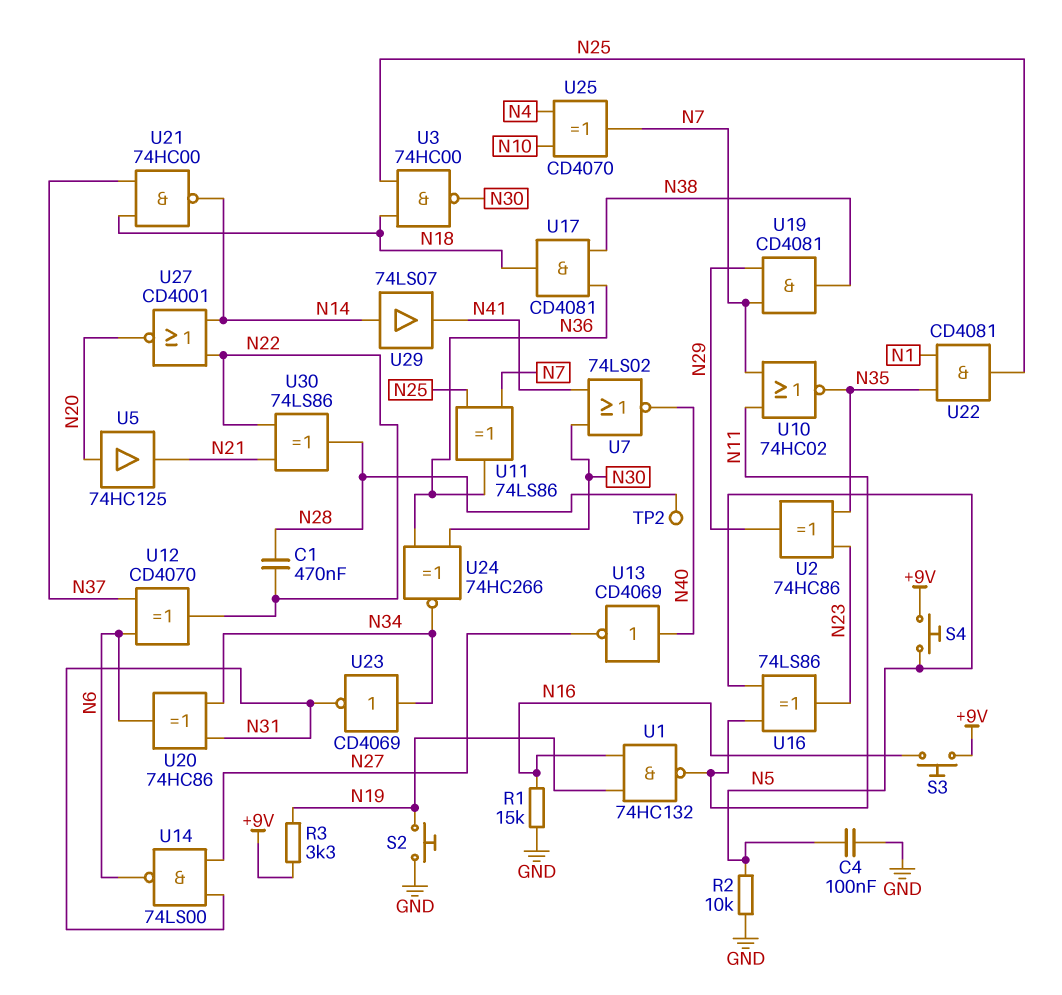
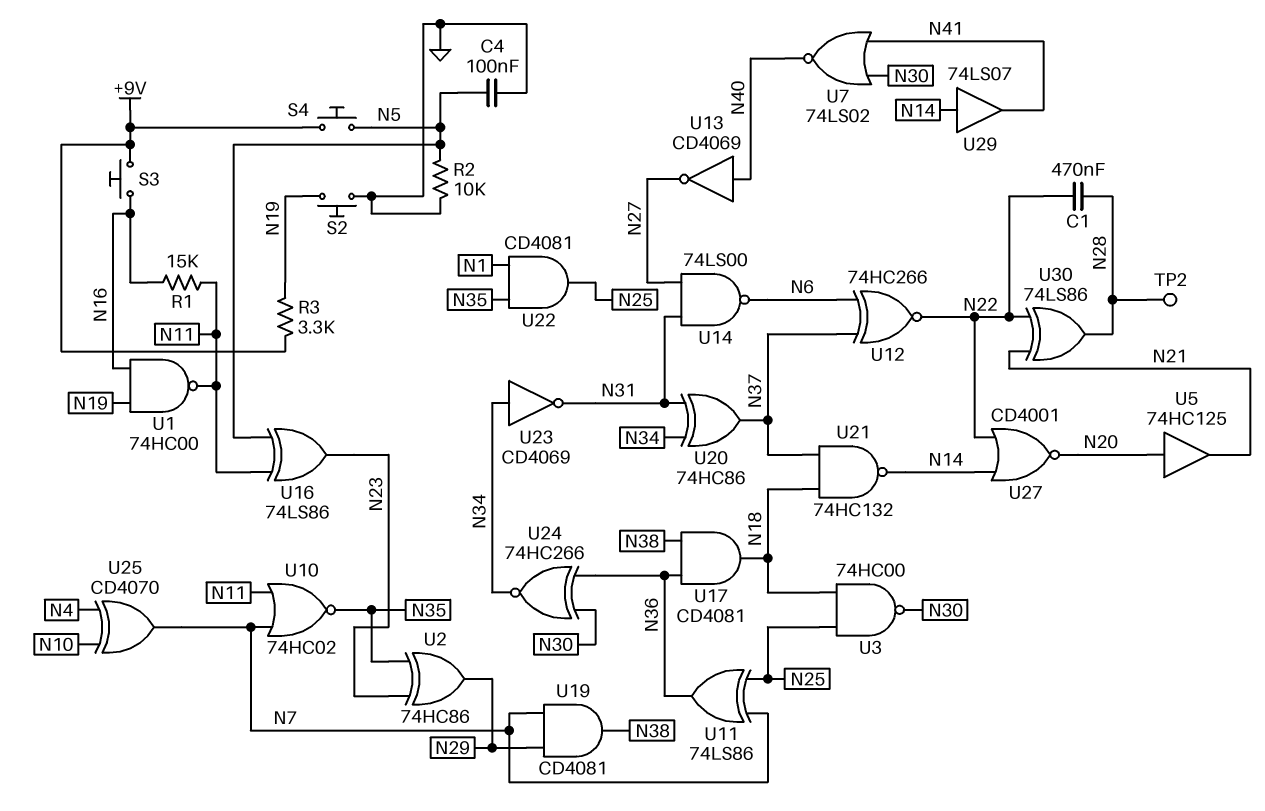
R1: 15k (GND, N16) -> 15k (N11, N16)
U1: NAND 74HC132 (in N16, in N19, out N11) -> NAND 74HC00 (in N16, in N19, out N11)
U12: XOR CD4070 (in N6, in N37, out N22) -> XNOR 74HC266 (in N6, in N37, out N22)
U20: XOR 74HC86 (in N31, in N34, out N6) -> XOR 74HC86 (in N31, in N34, out N37)
U21: NAND 74HC00 (in N18, in N37, out N14) -> NAND 74HC132 (in N18, in N37, out N14)

